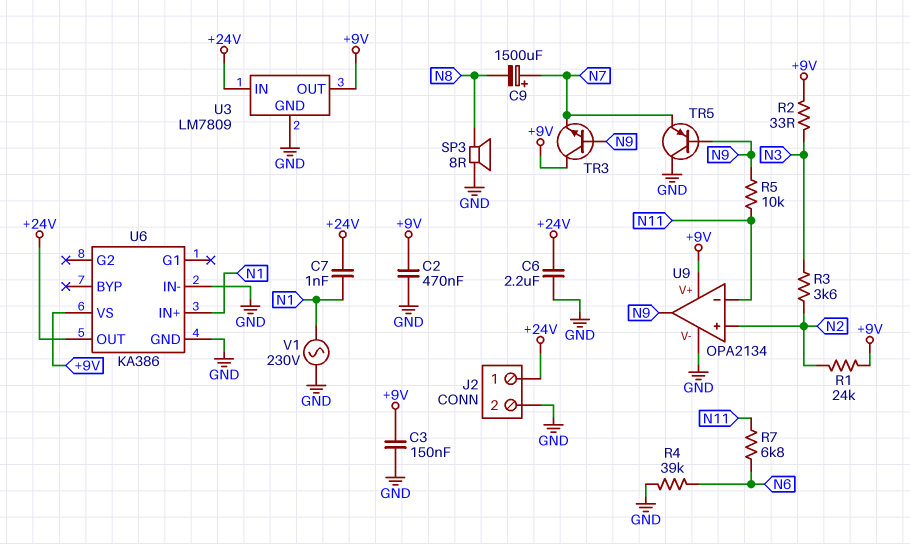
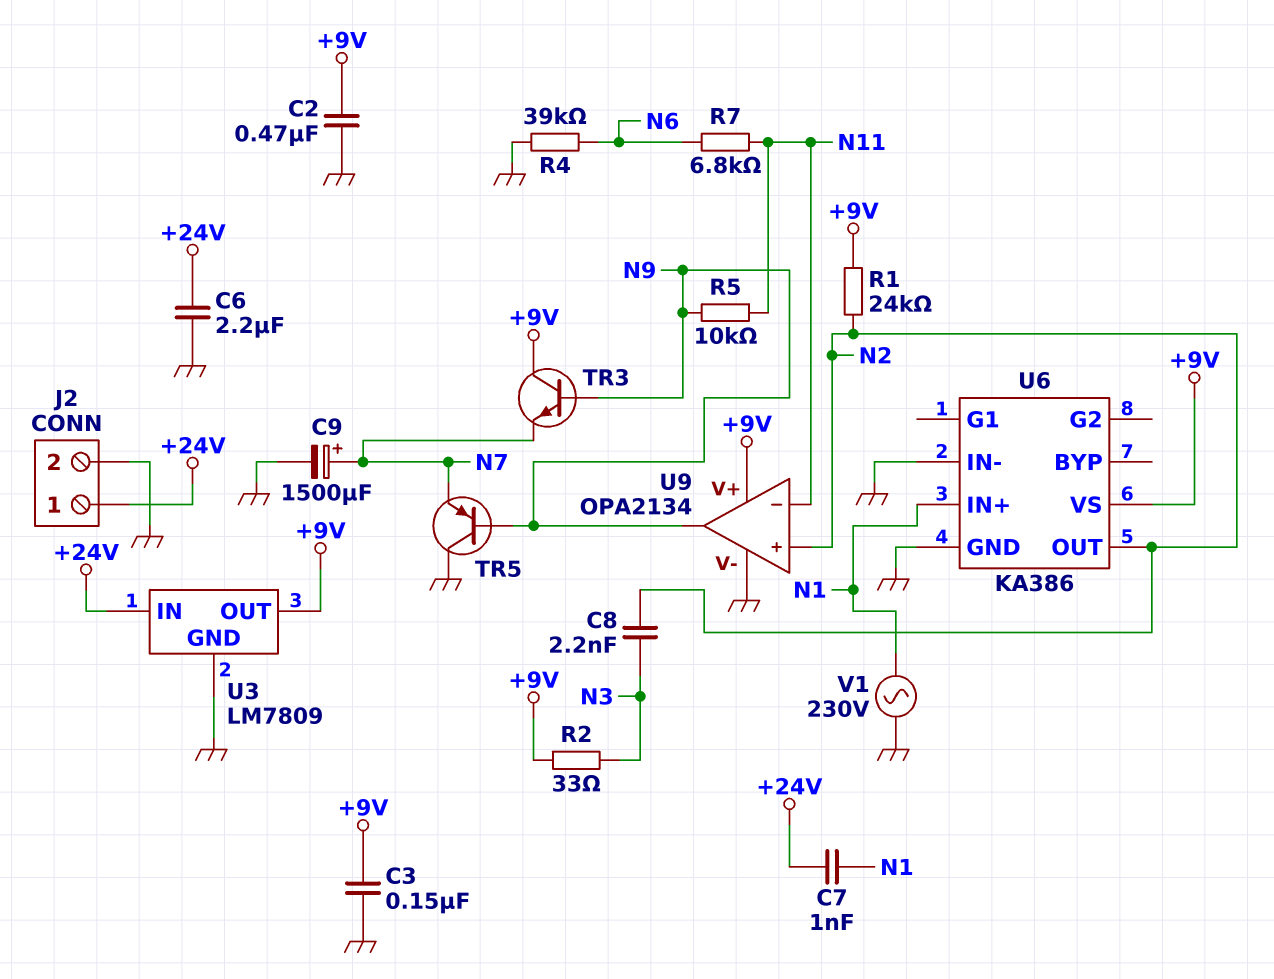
C8: none -> 2.2nF (N2, N3)
C9: 1500uF (plus N7, minus N8) -> 1500uF (plus N7, minus GND)
R3: 3.6k (N2, N3) -> none
SP3: speaker 8R (GND, N8) -> none
U6 pin OUT: +24V -> N2

